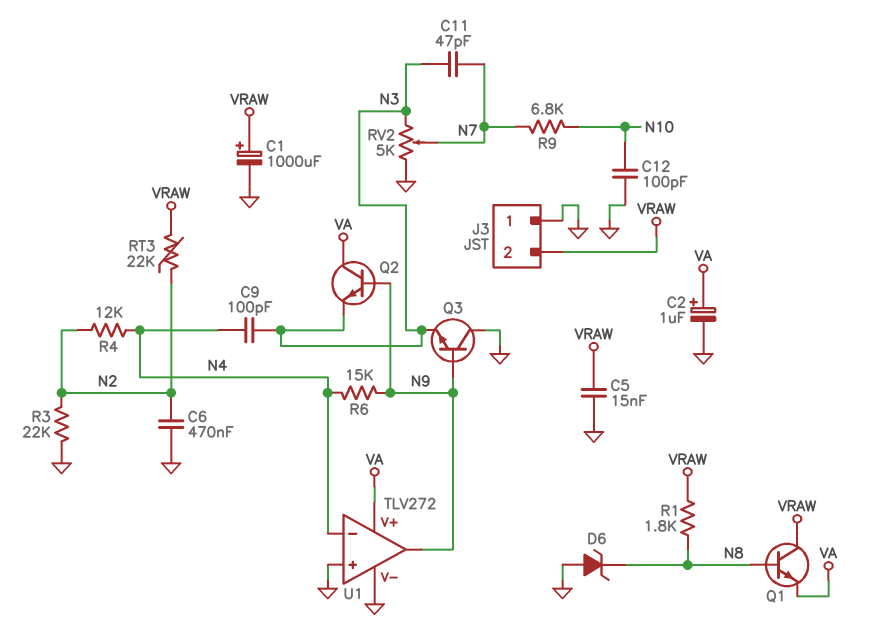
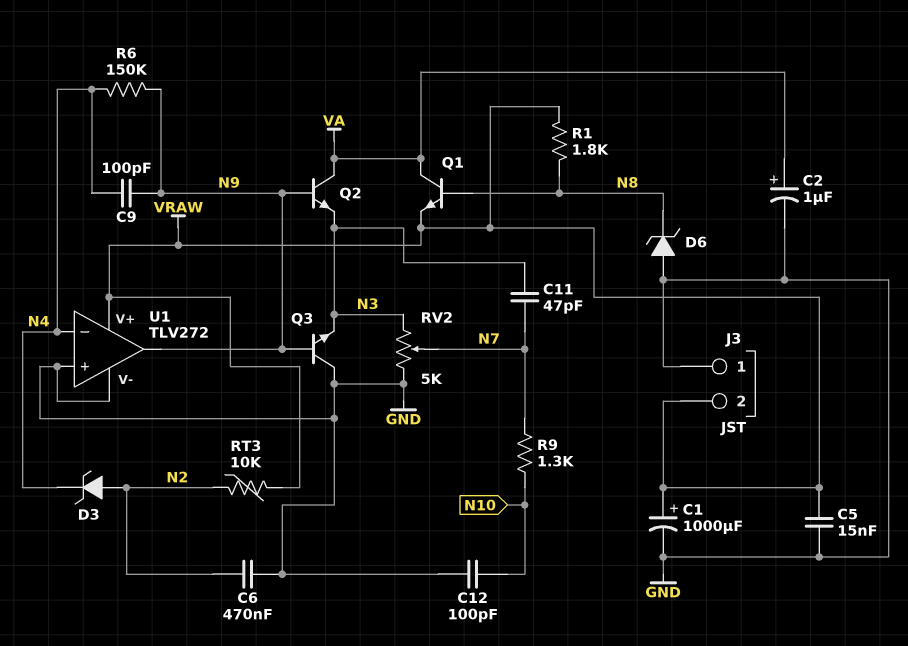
C9: 100pF (N3, N4) -> 100pF (N4, N9)
D3: none -> zener (A N2, K N4)
Q1: NPN (B N8, C VRAW, E VA) -> NPN (B N8, C VA, E VRAW)
R3: 22k (GND, N2) -> none
R4: 12k (N2, N4) -> none
R6: 15k (N4, N9) -> 150k (N4, N9)
R9: 6.8k (N7, N10) -> 1.3k (N7, N10)
RT3: 22k (N2, VRAW) -> 10k (N2, VRAW)
U1 pin V+: VA -> VRAW

